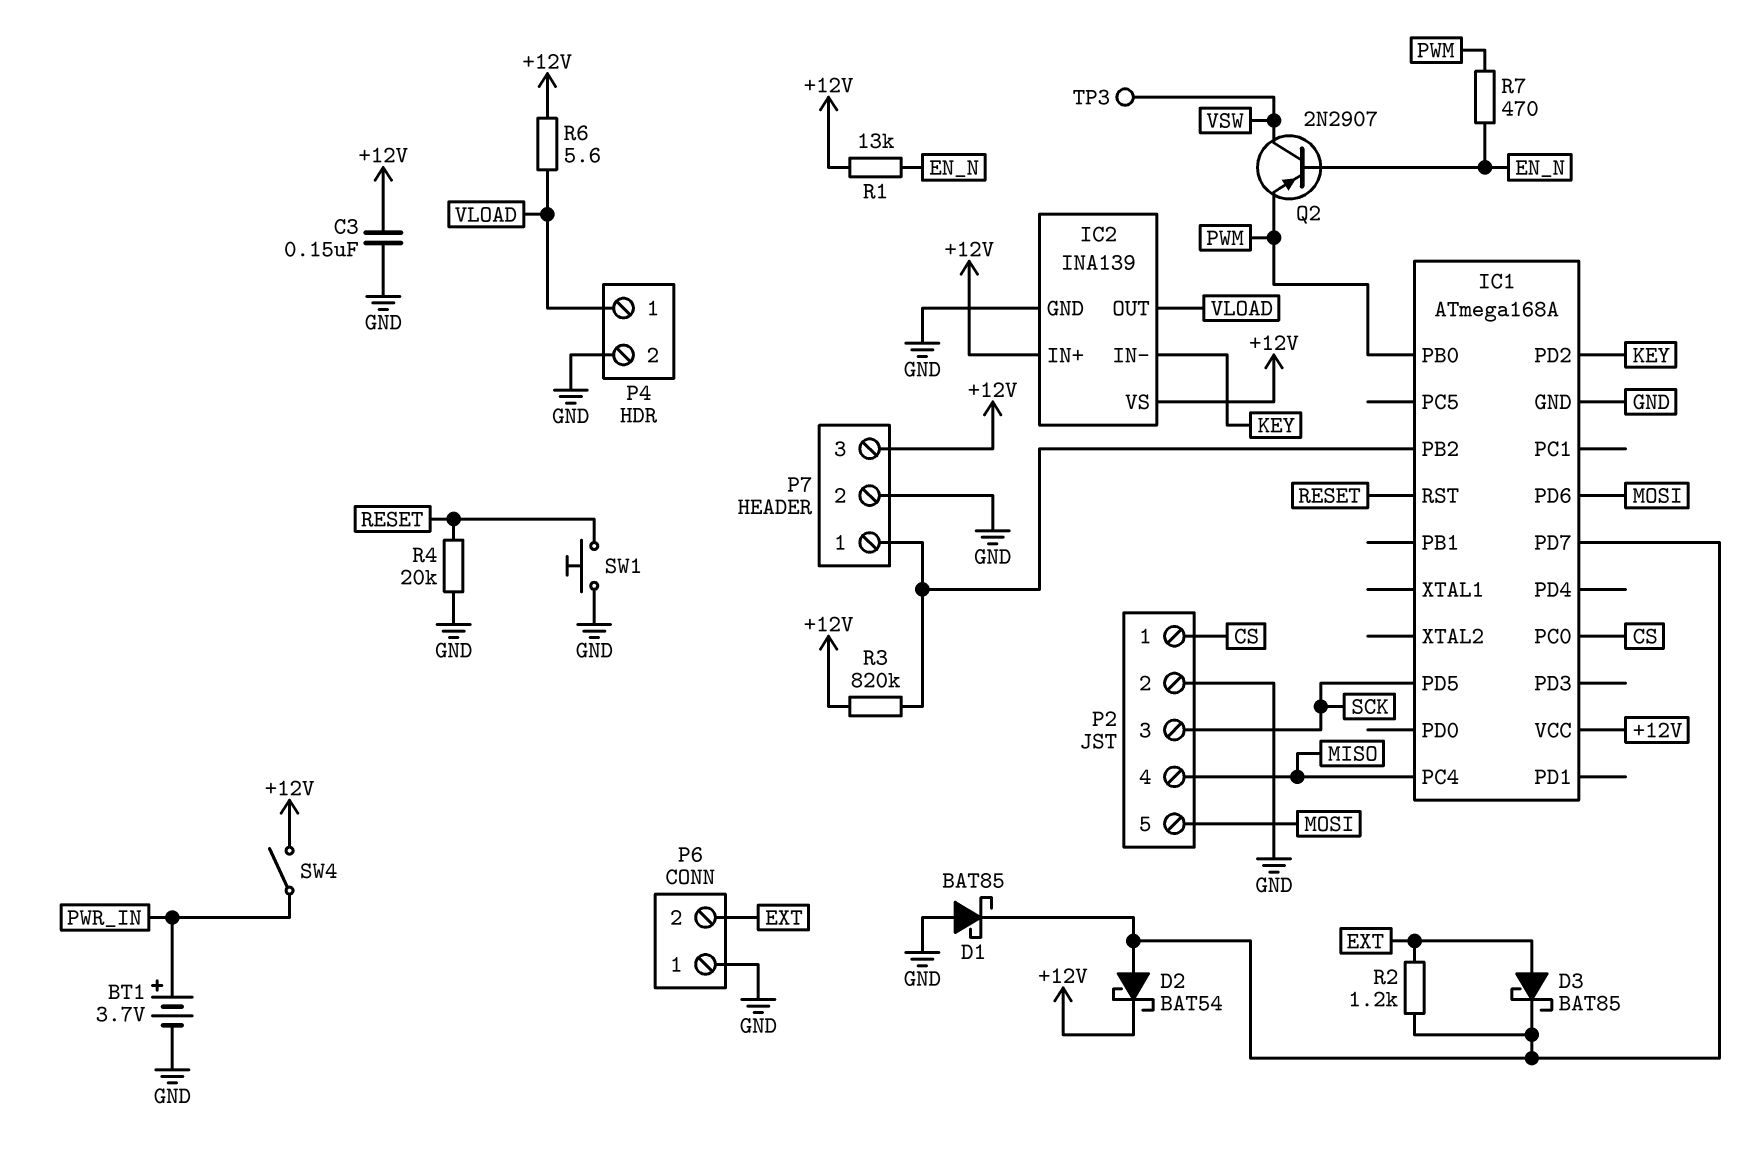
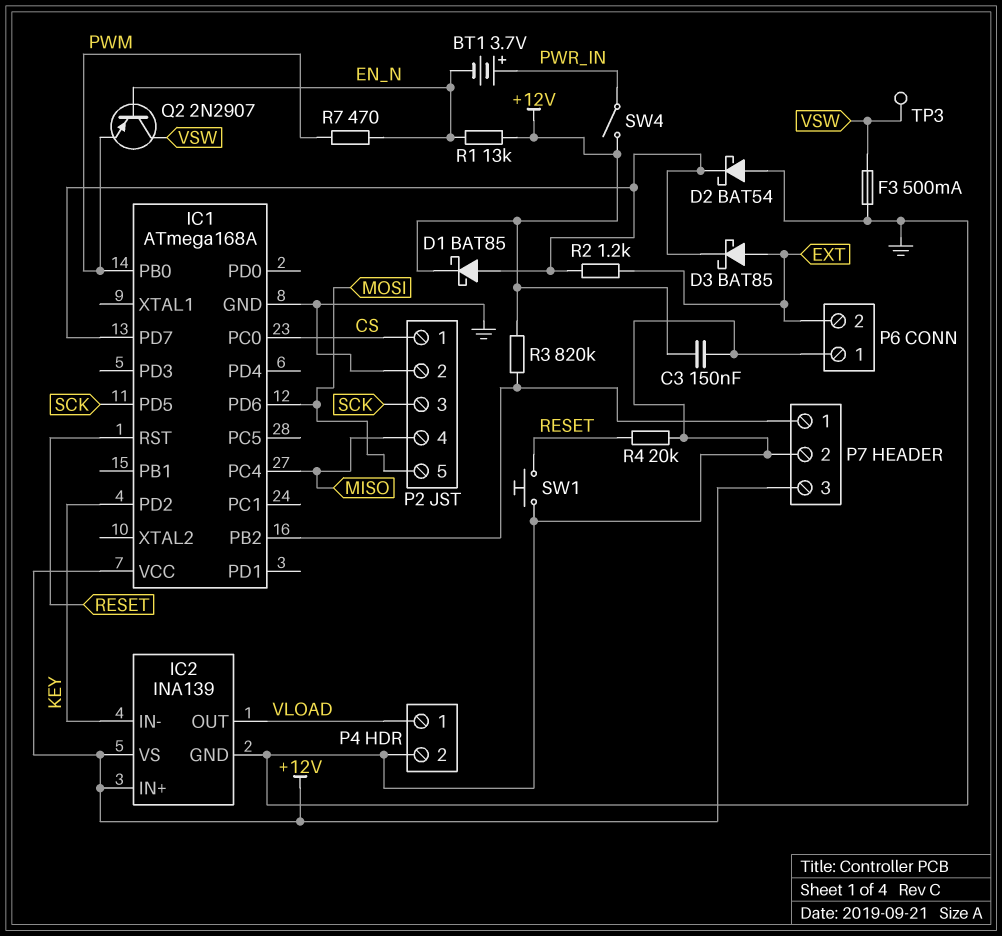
BT1: 3.7V (plus PWR_IN, minus GND) -> 3.7V (plus PWR_IN, minus EN_N)
D1: schottky BAT85 (A GND, K IC1/PD7) -> schottky BAT85 (A IC1/PD7, K +12V)
D2: schottky BAT54 (A IC1/PD7, K +12V) -> schottky BAT54 (A GND, K IC1/PD7)
F3: none -> 500mA (GND, VSW)
R6: 5.6 (+12V, VLOAD) -> none

